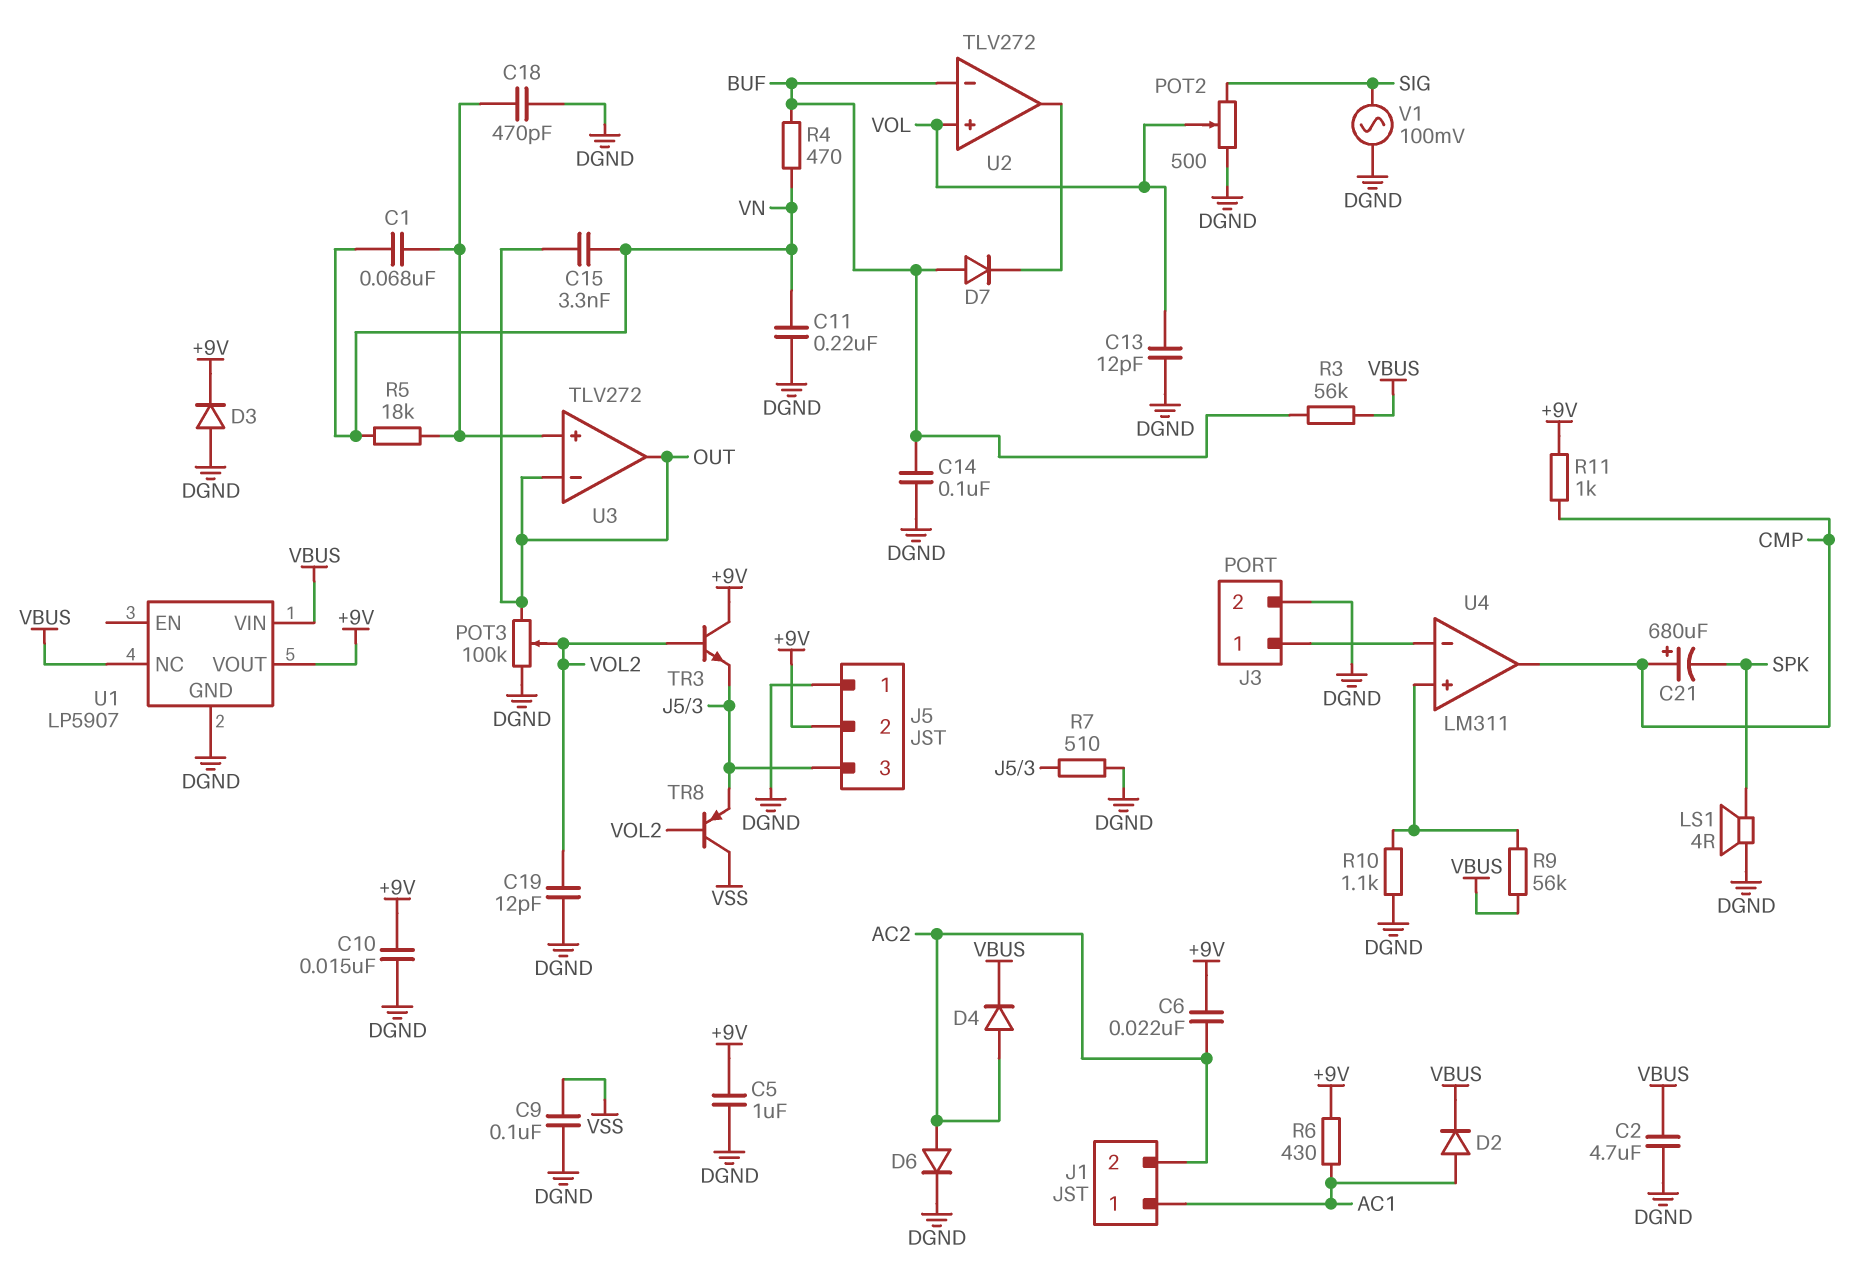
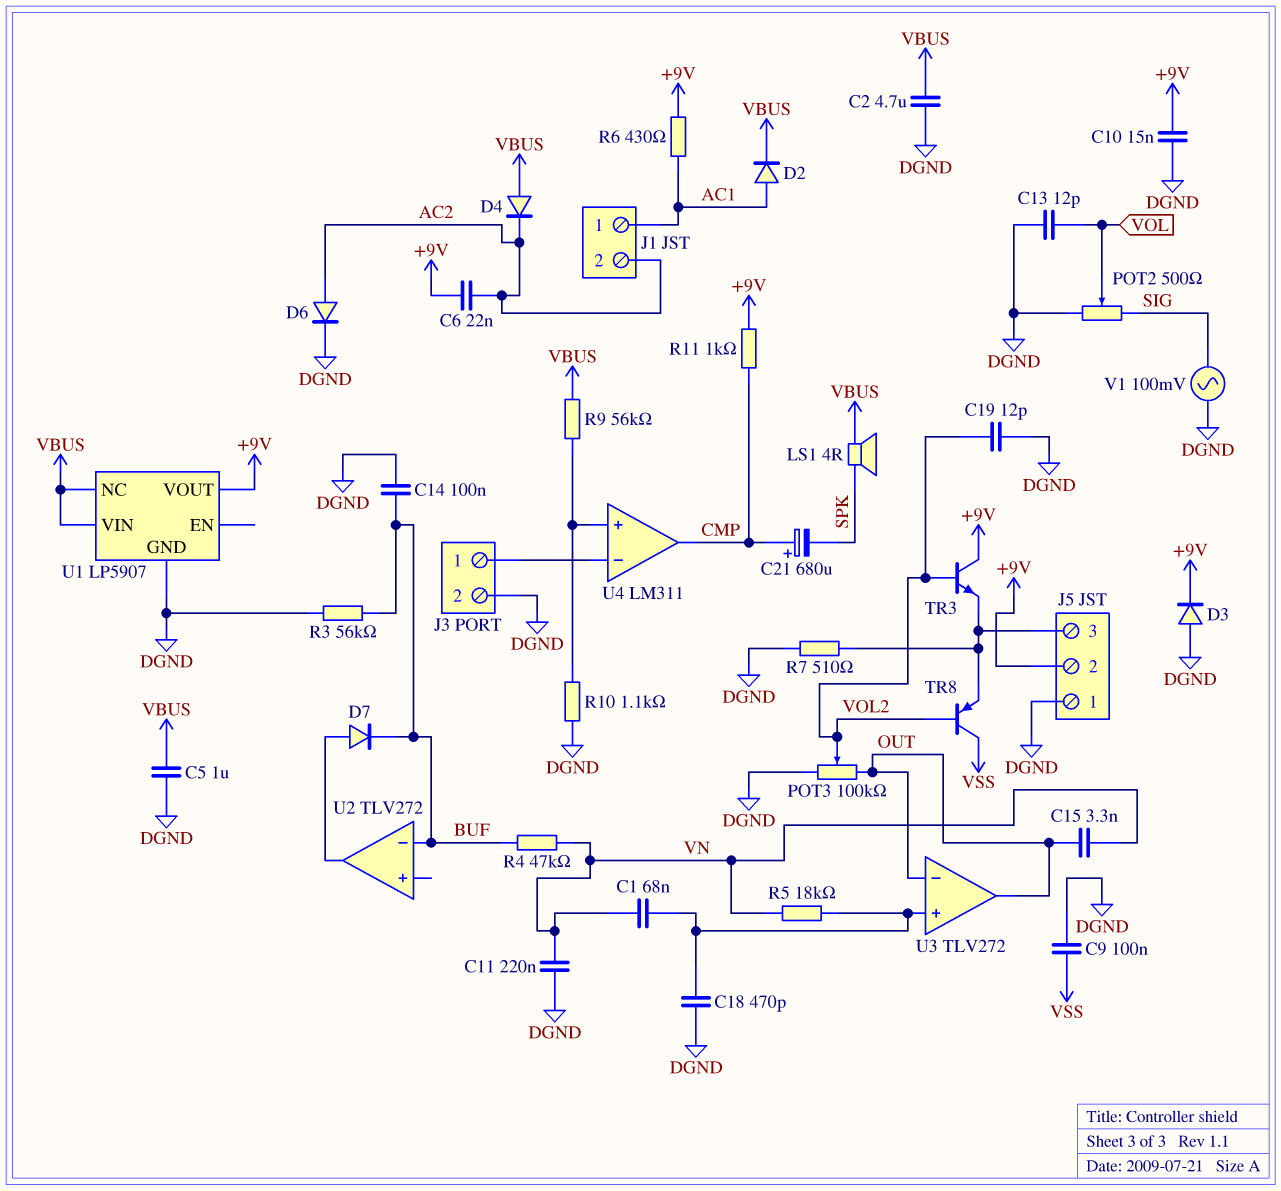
C5: 1uF (+9V, DGND) -> 1uF (DGND, VBUS)
D4: diode (A AC2, K VBUS) -> diode (A VBUS, K AC2)
D7: diode (A BUF, K U2/out) -> diode (A U2/out, K BUF)
LS1: speaker 4R (DGND, SPK) -> speaker 4R (SPK, VBUS)
R3: 56k (BUF, VBUS) -> 56k (BUF, DGND)
R4: 470 (BUF, VN) -> 47k (BUF, VN)
U2 pin in+: VOL -> none

